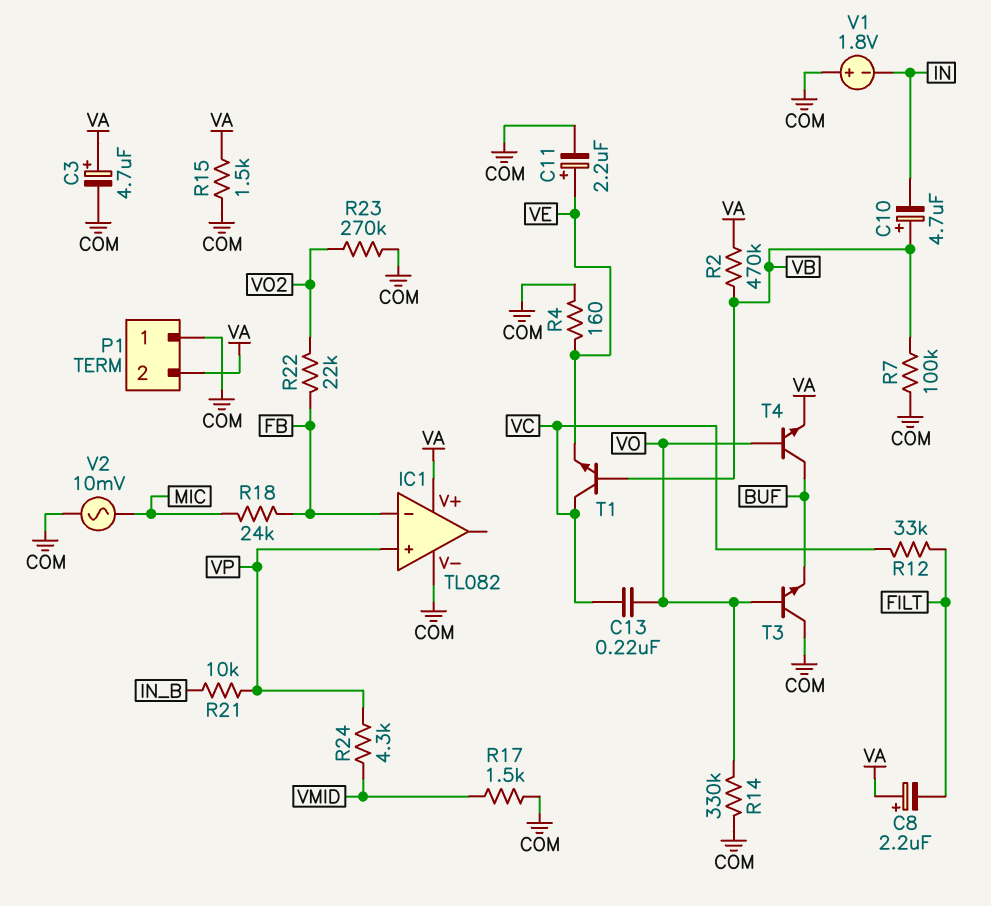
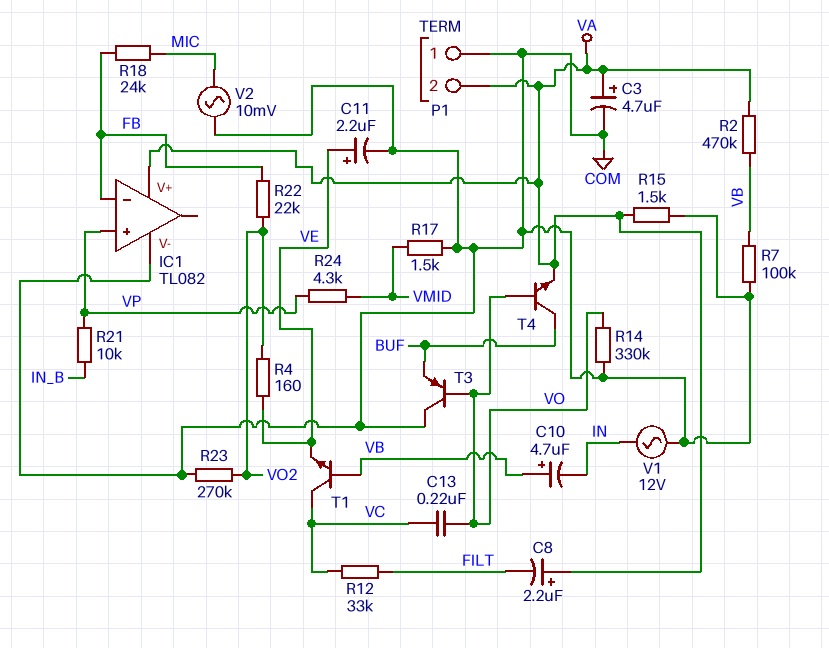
R4: 160 (COM, VE) -> 160 (VE, VO2)
T3: NPN (B VO, C COM, E BUF) -> PNP (B VO, C COM, E BUF)
V1: 1.8V (plus COM, minus IN) -> AC 12V (COM, IN)

